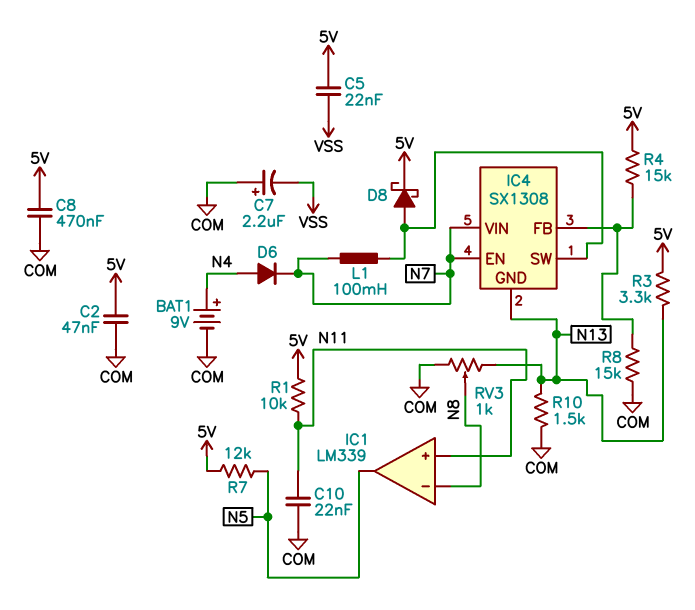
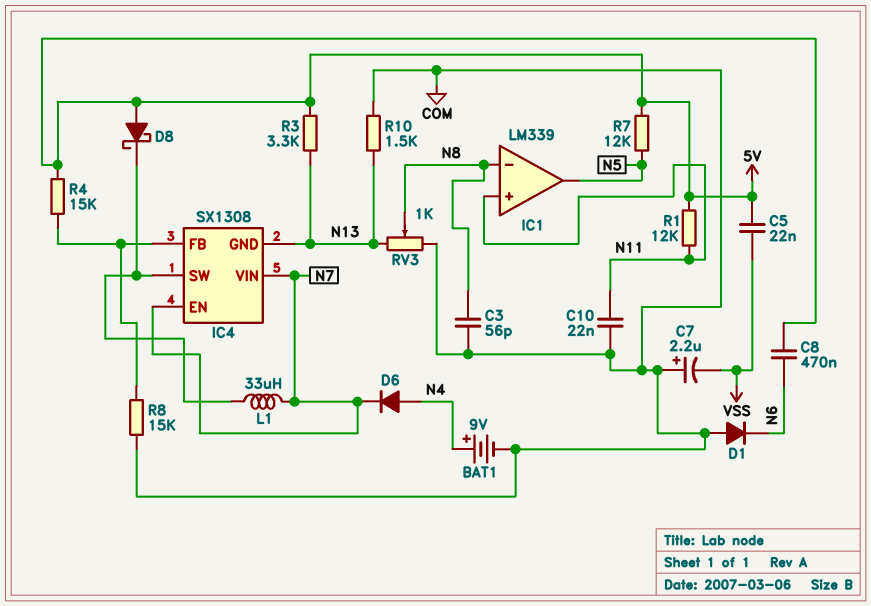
C2: 47nF (5V, COM) -> none
C3: none -> 56pF (COM, N8)
C8: 470nF (5V, COM) -> 470nF (5V, N6)
D1: none -> diode (A COM, K N6)
D8: schottky (A IC4/SW, K 5V) -> schottky (A 5V, K IC4/SW)
L1: 100mH (IC4/SW, N7) -> 33uH (IC4/SW, N7)
R1: 10k (5V, N11) -> 12k (5V, N11)

